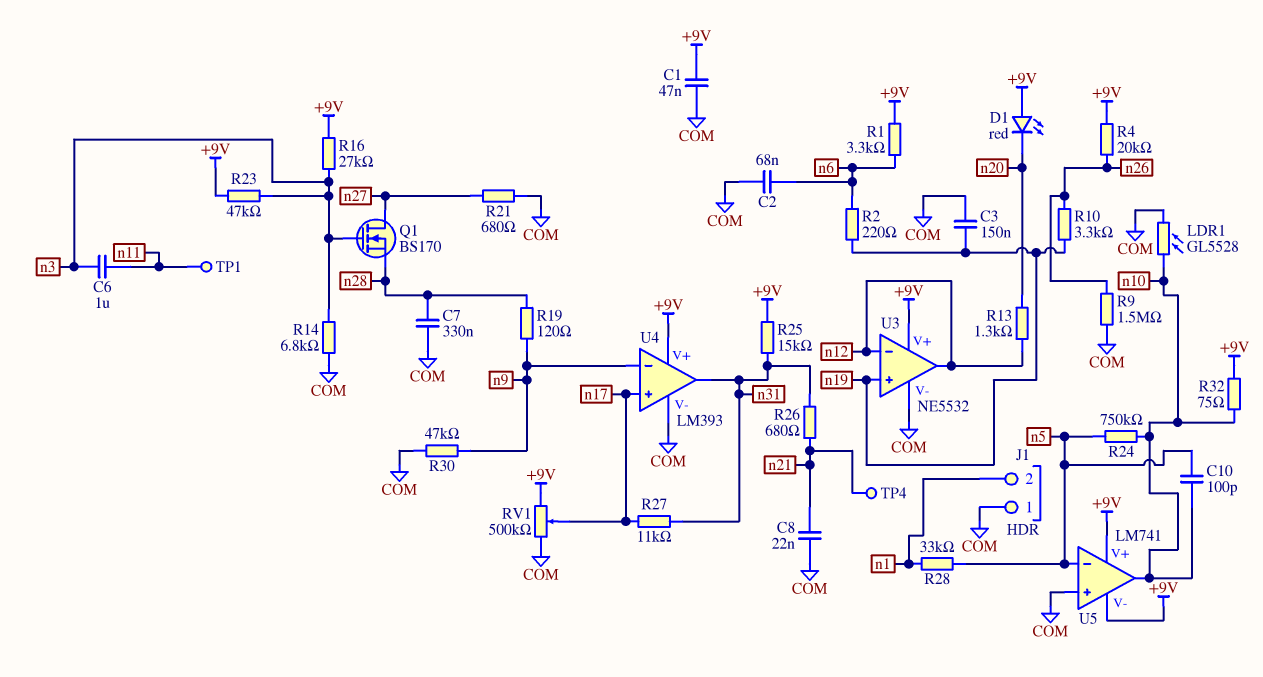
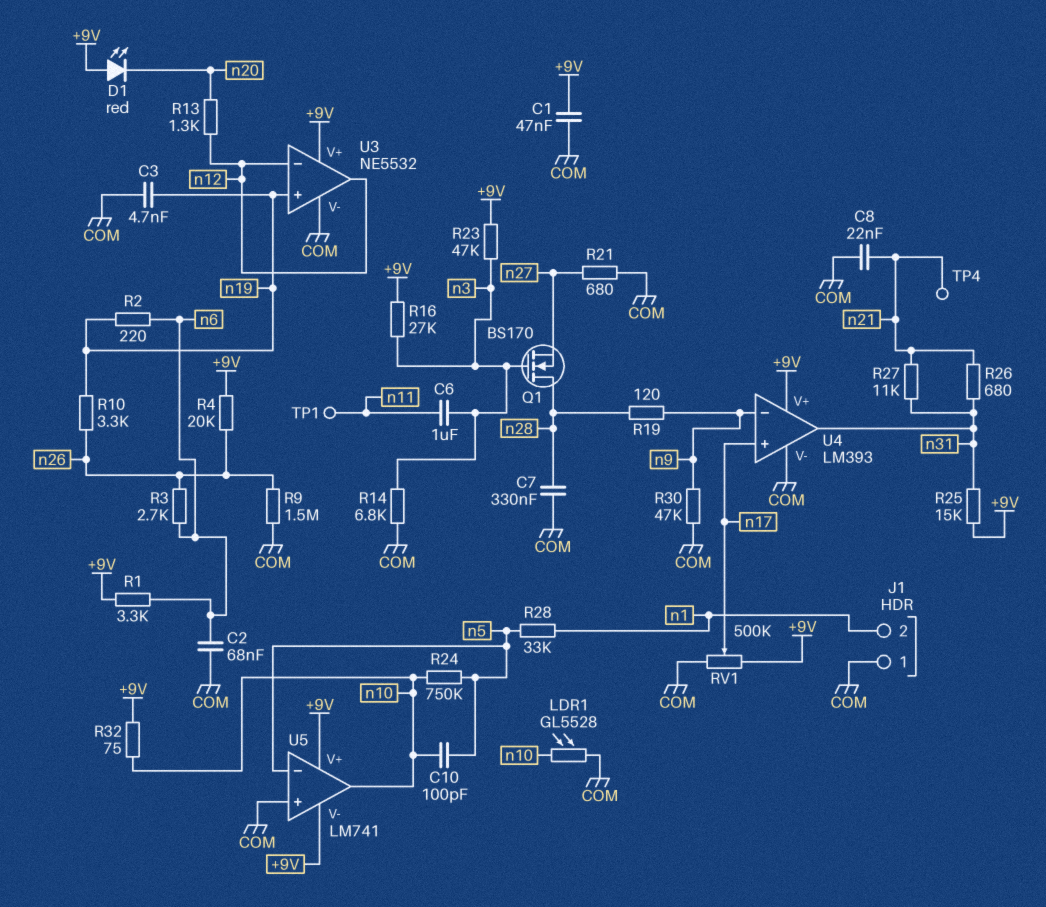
C3: 150nF (COM, n19) -> 4.7nF (COM, n19)
Q1: NMOS BS170 (G n3, D n27, S n28) -> NMOS BS170 (G n3, D n28, S n27)
R3: none -> 2.7k (n6, n26)
R27: 11k (n17, n31) -> 11k (n21, n31)

